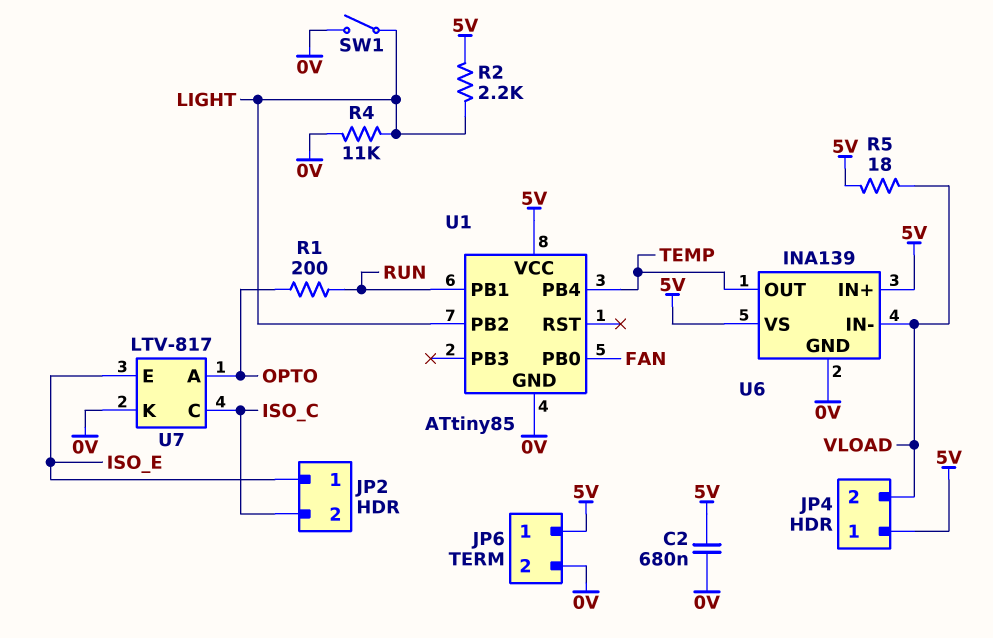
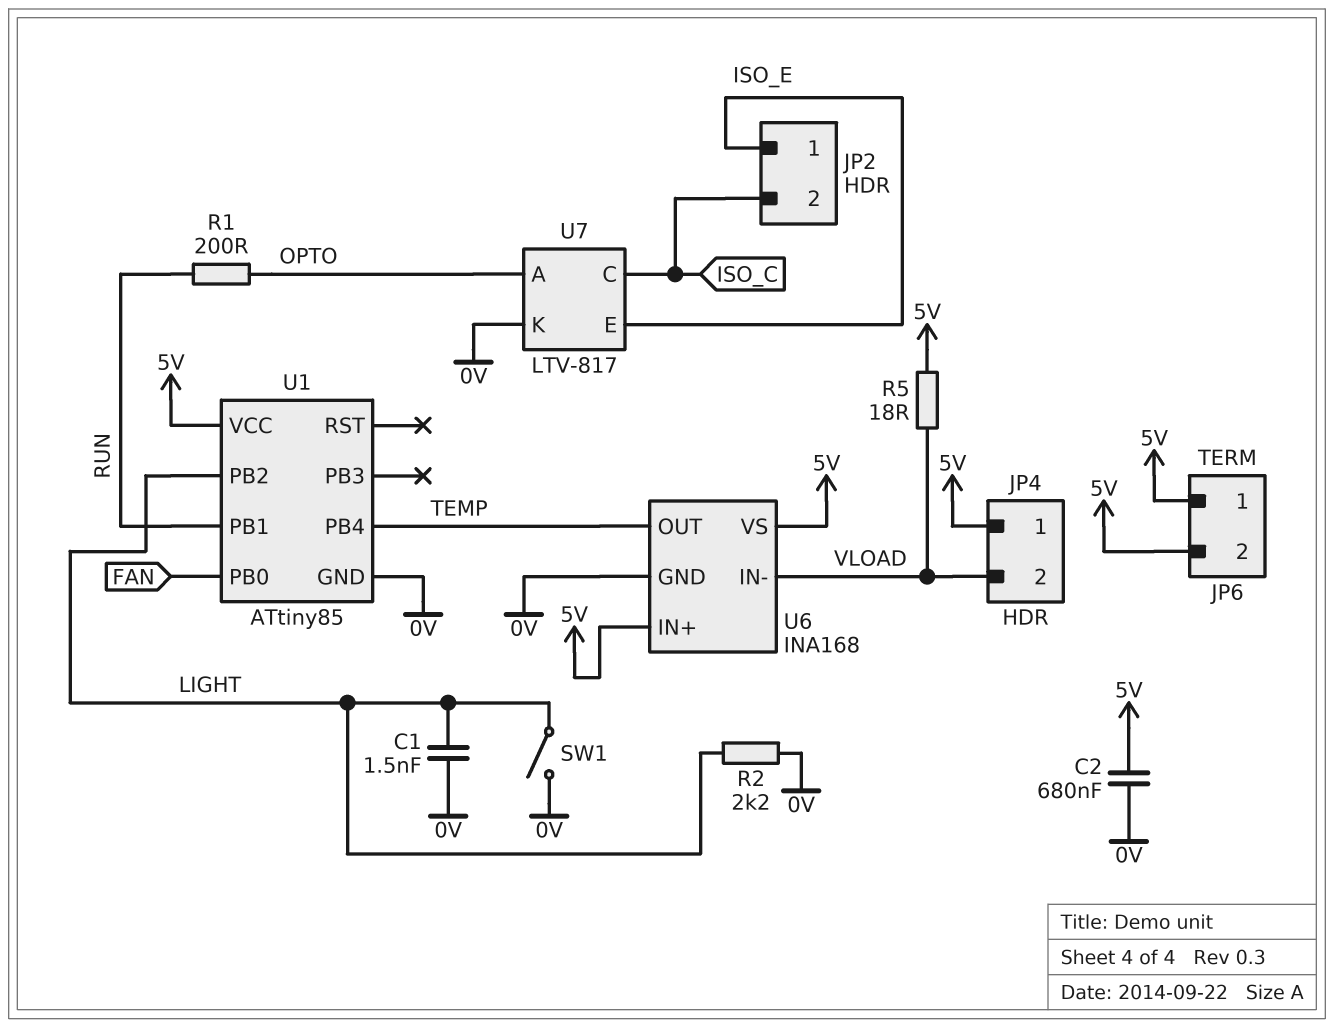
C1: none -> 1.5nF (0V, LIGHT)
JP6 pin 2: 0V -> 5V
R2: 2.2k (5V, LIGHT) -> 2.2k (0V, LIGHT)
R4: 11k (0V, LIGHT) -> none
U6: INA139 -> INA168

